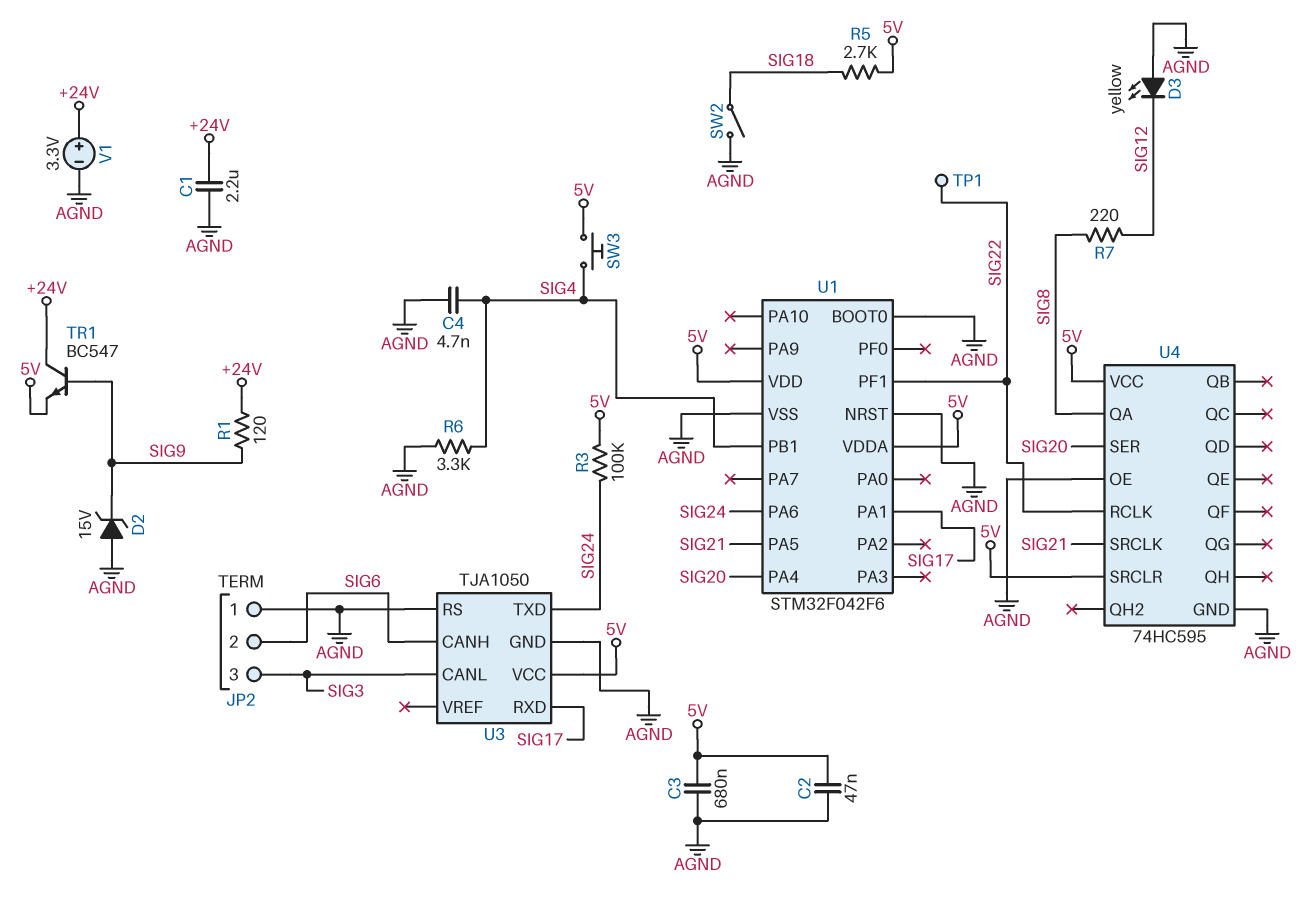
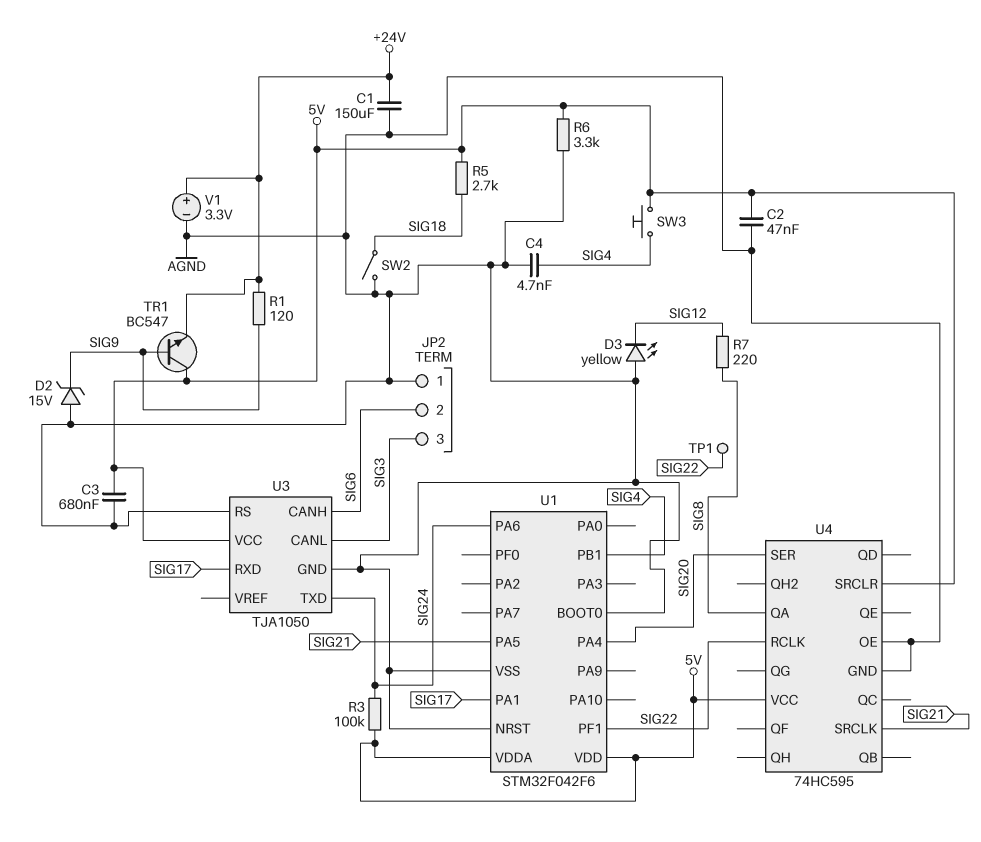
C1: 2.2uF (+24V, AGND) -> 150uF (+24V, AGND)
R6: 3.3k (AGND, SIG4) -> 3.3k (5V, AGND)
TR1: NPN BC547 (B SIG9, C +24V, E 5V) -> NPN BC547 (B SIG9, C 5V, E +24V)

